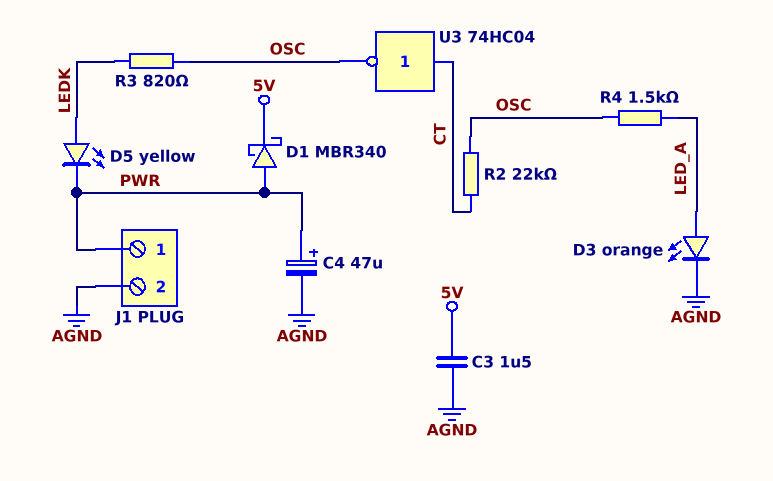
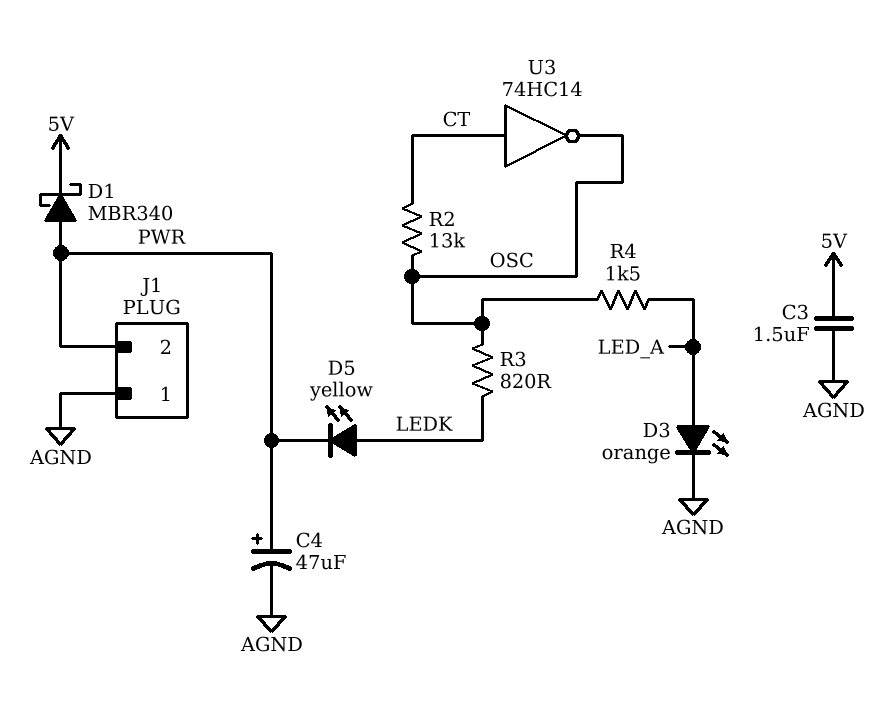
J1 pin 1: PWR -> AGND
J1 pin 2: AGND -> PWR
R2: 22k (CT, OSC) -> 13k (CT, OSC)
U3: NOT 74HC04 (in CT, out OSC) -> NOT 74HC14 (in CT, out OSC)

